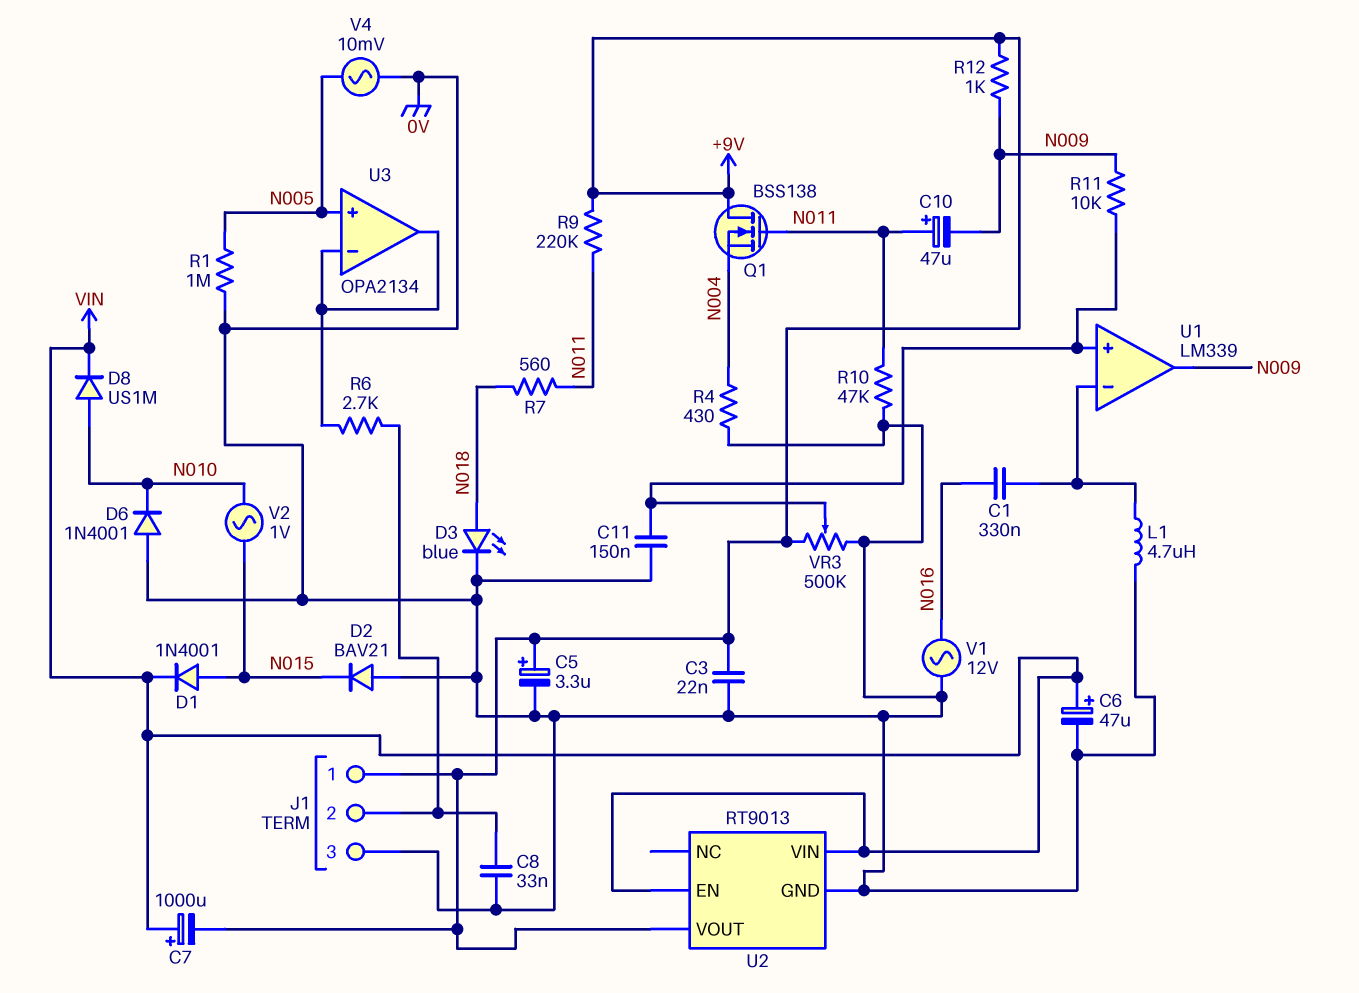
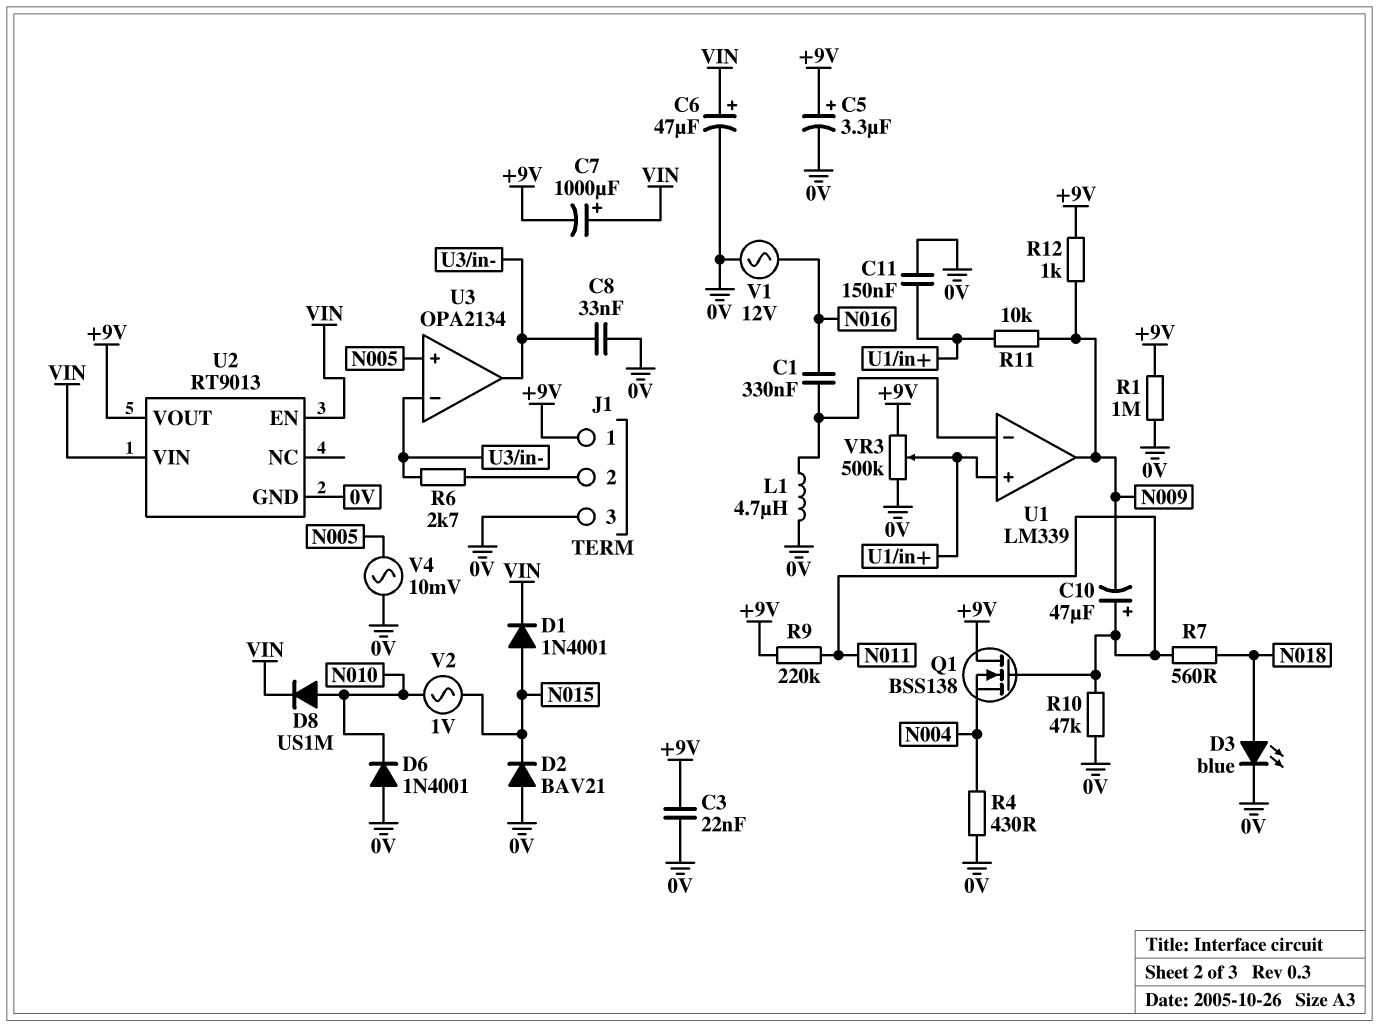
C8: 33nF (0V, J1/2) -> 33nF (0V, U3/in-)
R1: 1M (0V, N005) -> 1M (+9V, 0V)

